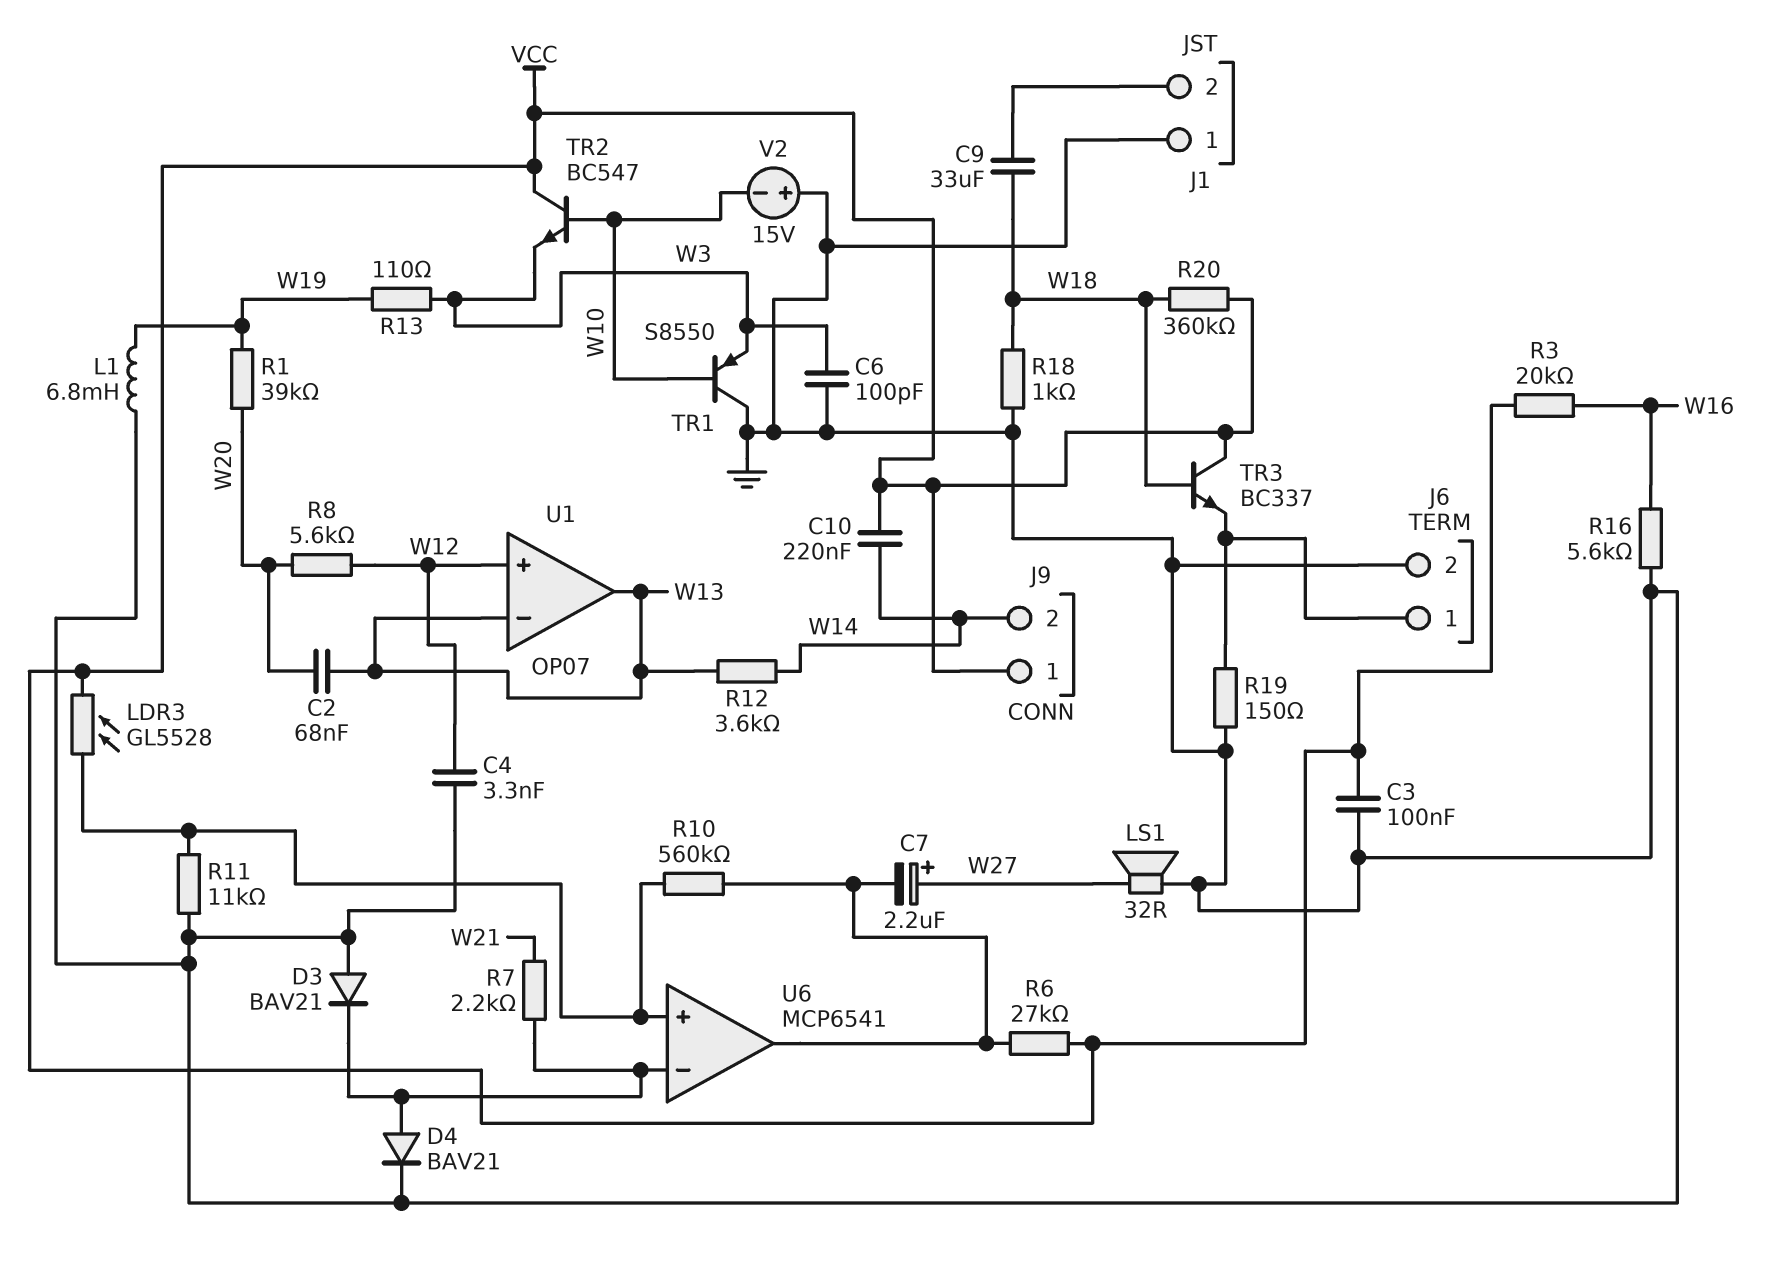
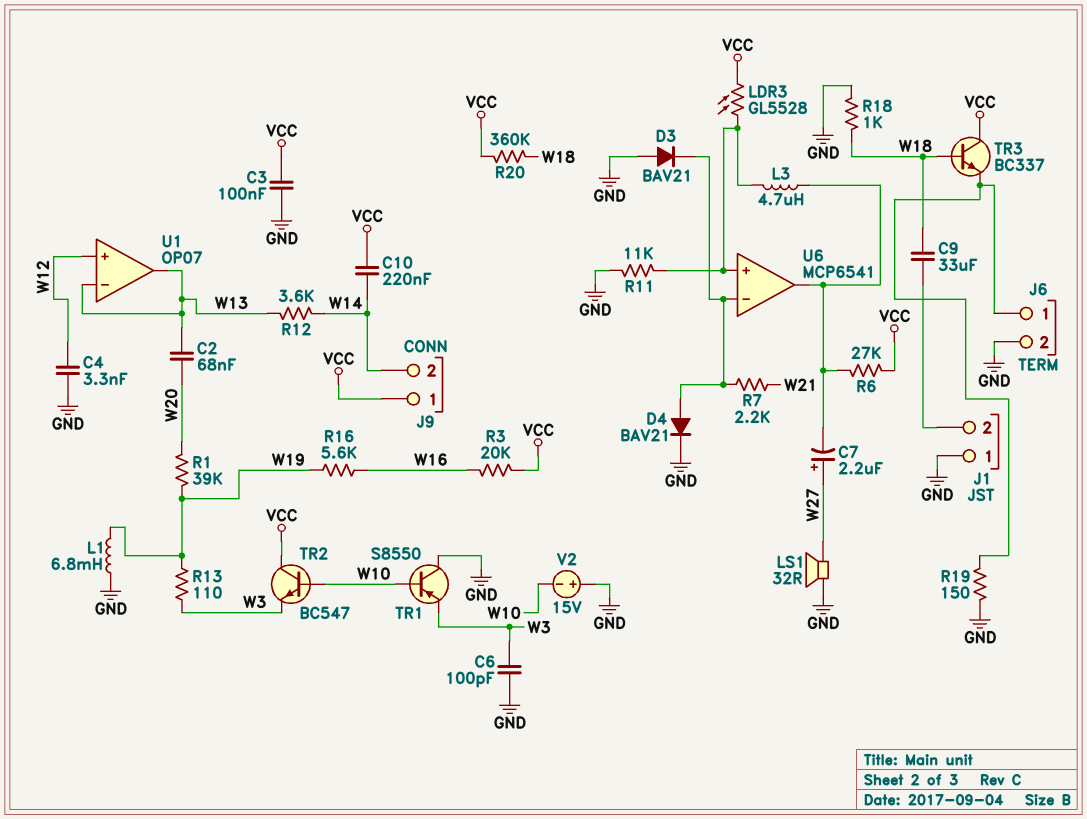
L3: none -> 4.7uH (U6/in+, U6/out)
R8: 5.6k (W12, W20) -> none
R10: 560k (U6/in+, U6/out) -> none
R16: 5.6k (GND, W16) -> 5.6k (W16, W19)

